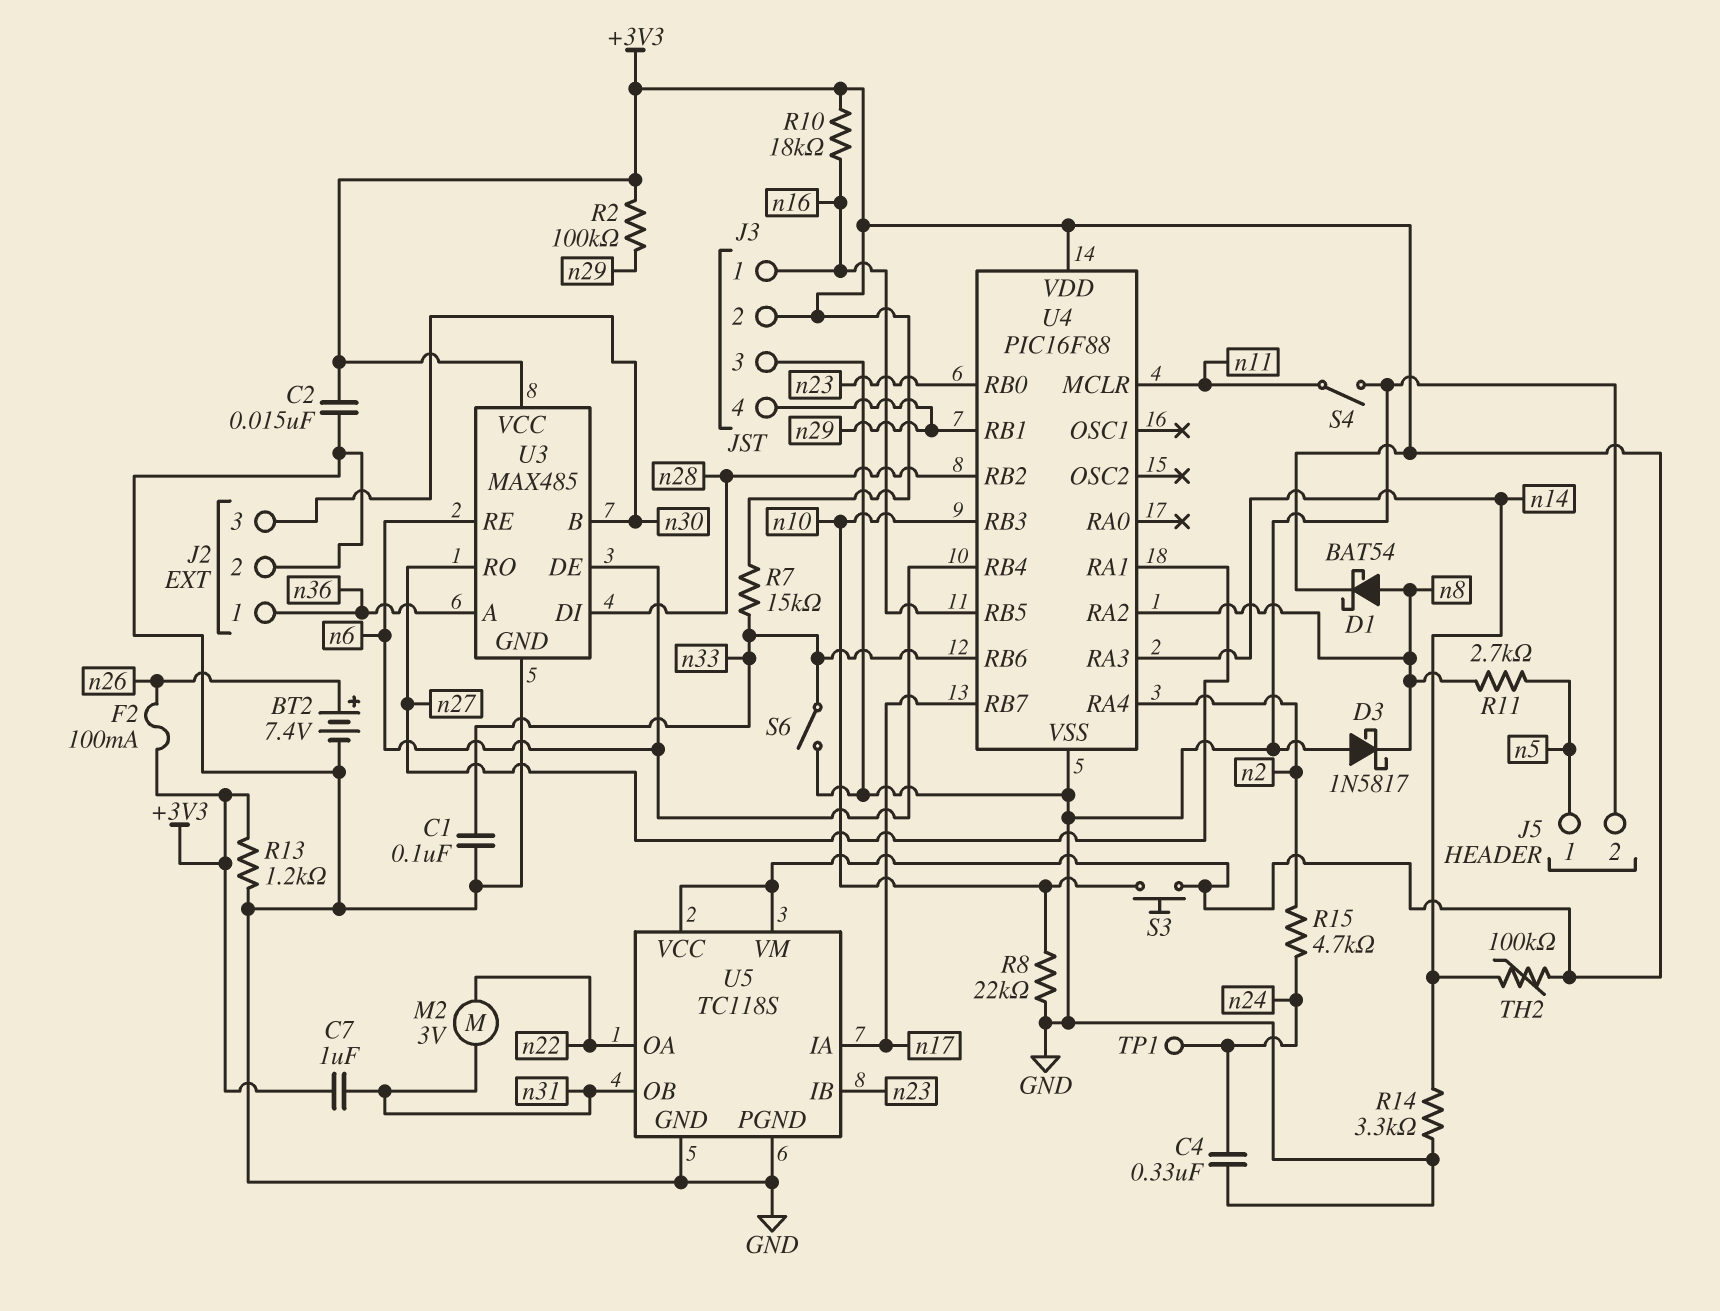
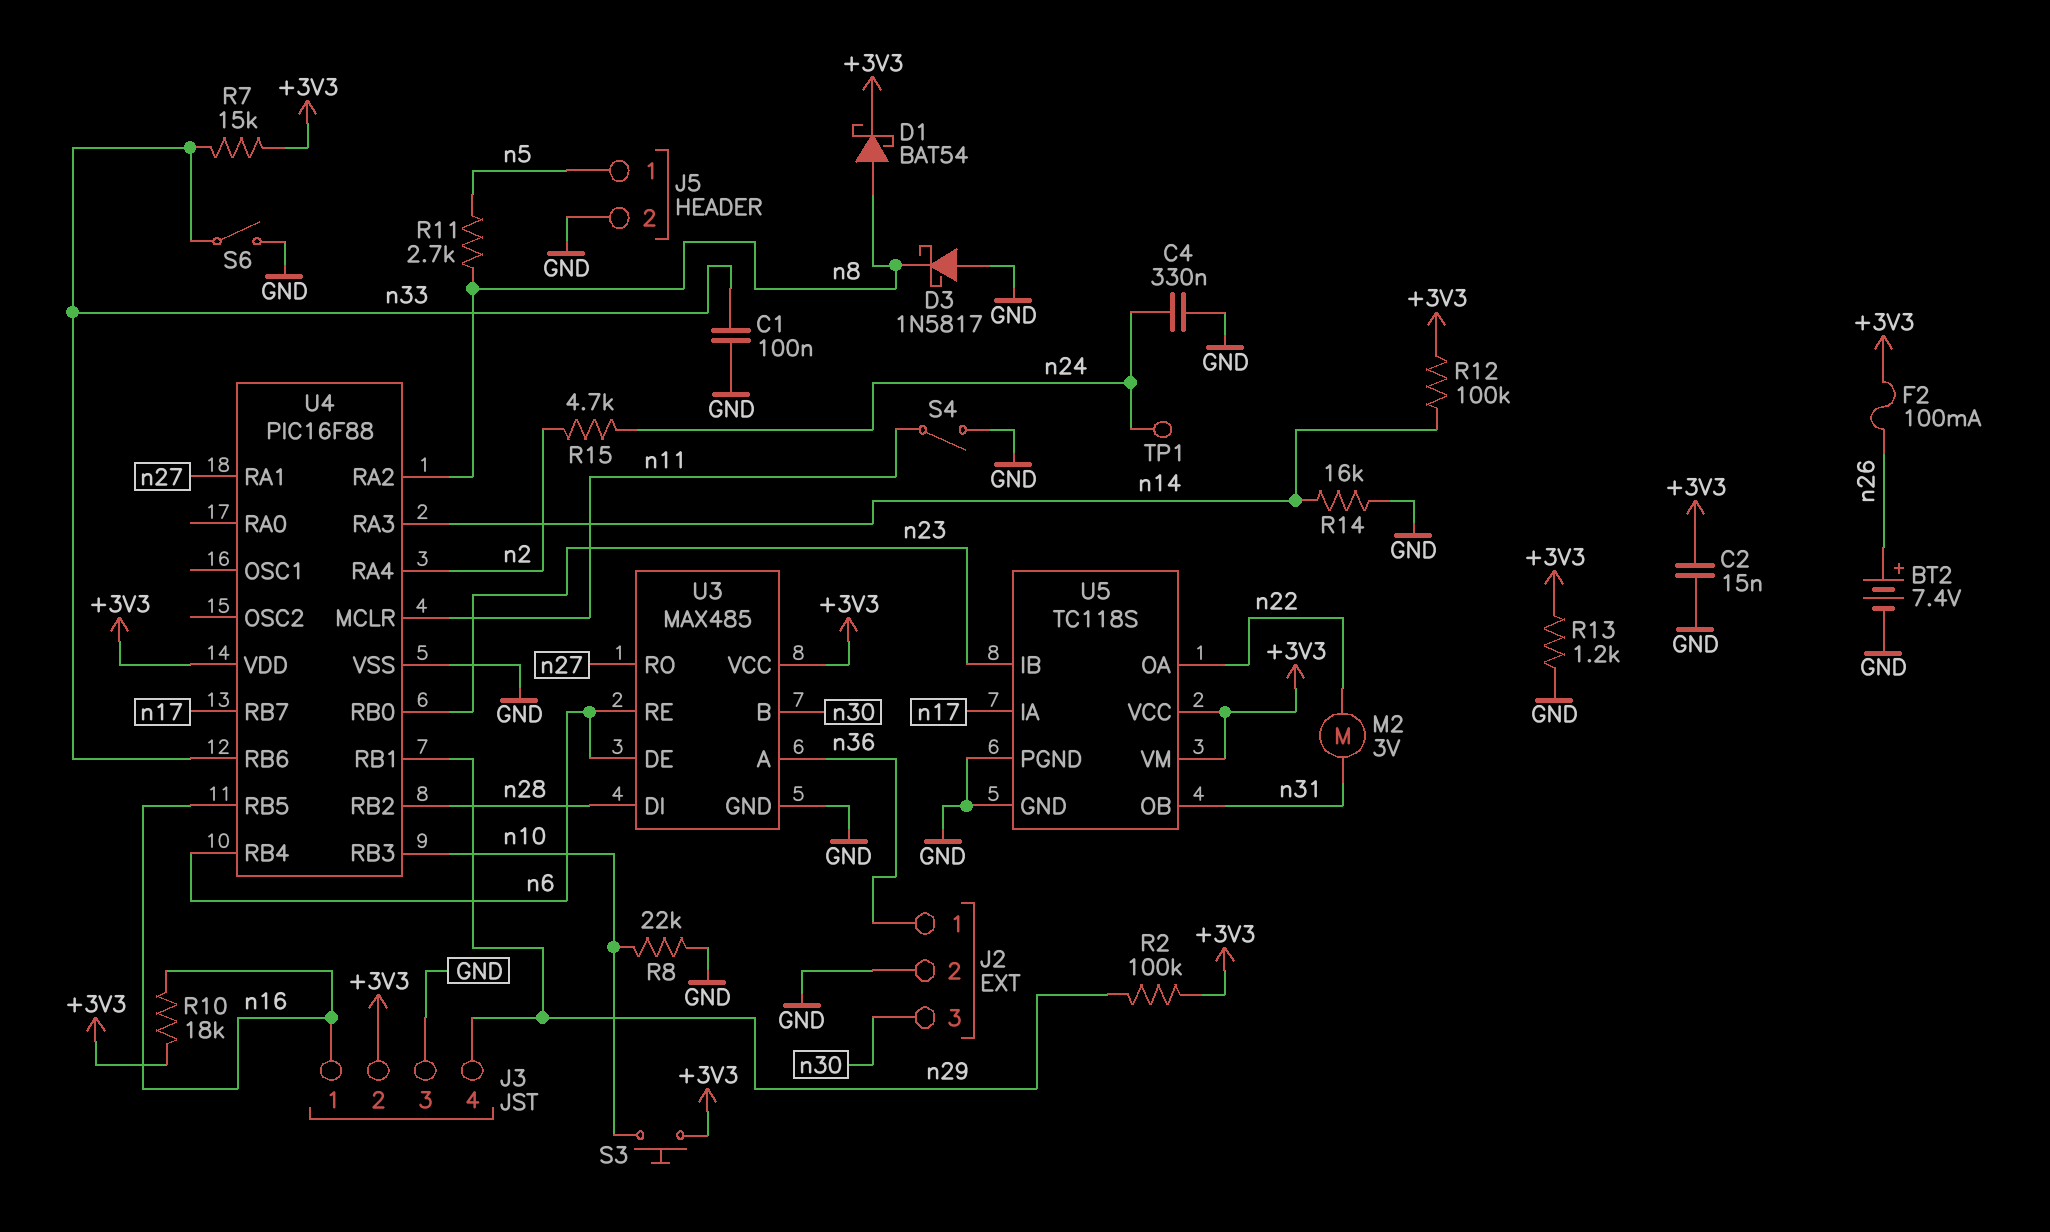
C7: 1uF (+3V3, n31) -> none
R12: none -> 100k (+3V3, n14)
R14: 3.3k (GND, n14) -> 16k (GND, n14)
TH2: 100k (+3V3, n14) -> none

